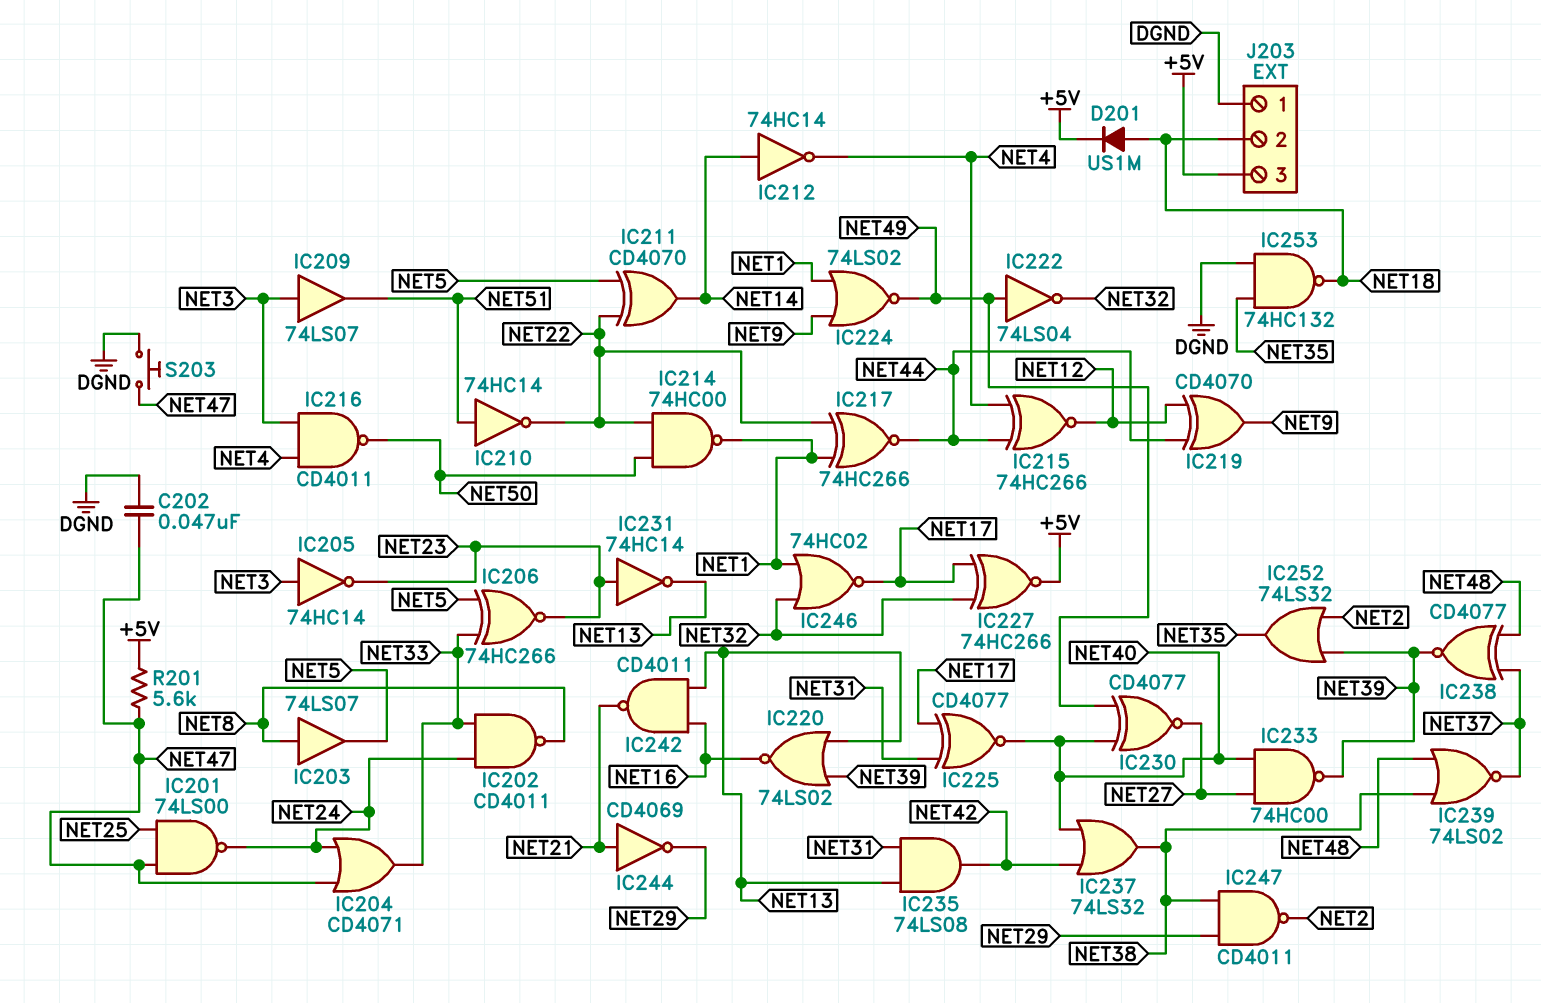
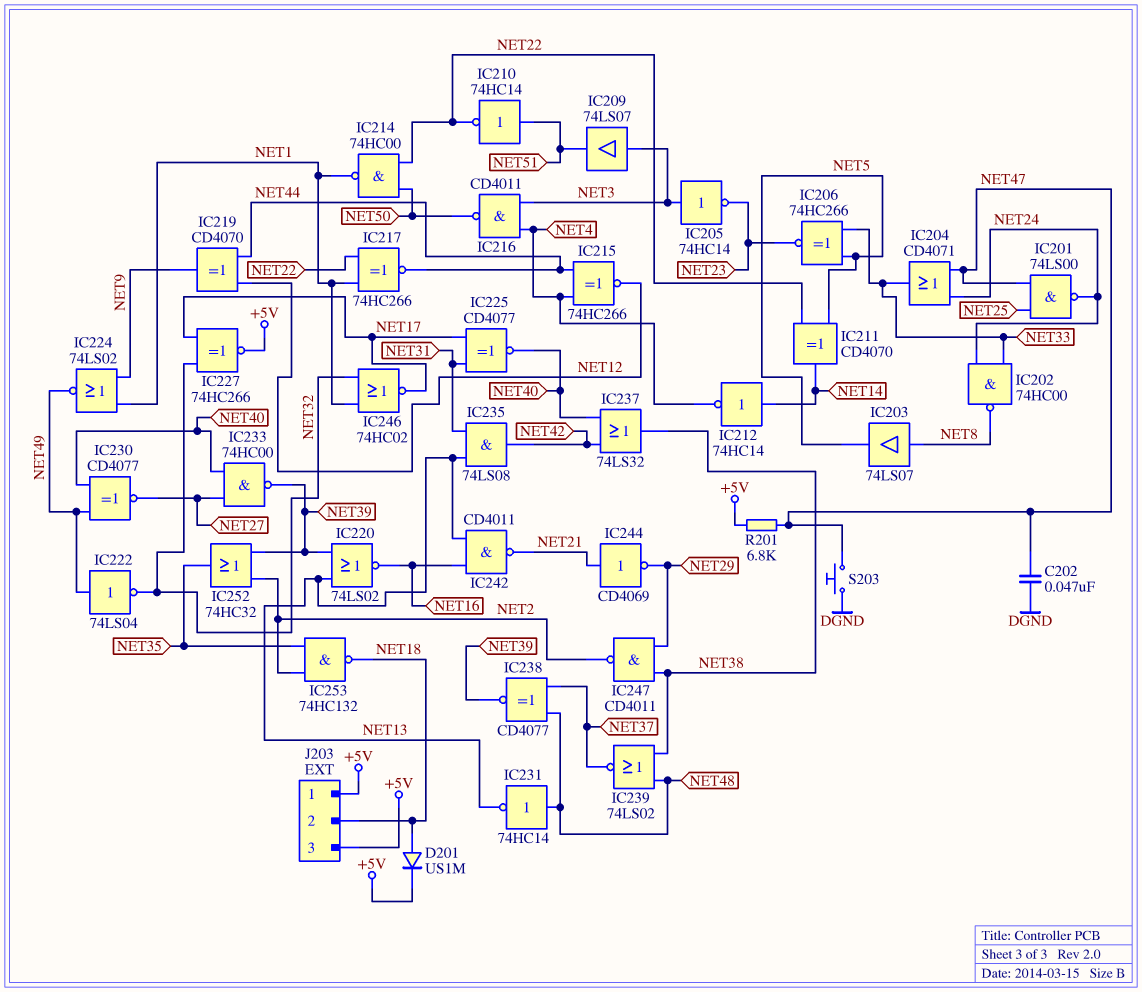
IC202: NAND CD4011 (in NET24, in NET33, out NET8) -> NAND 74HC00 (in NET24, in NET33, out NET8)
IC231: NOT 74HC14 (in NET23, out NET13) -> NOT 74HC14 (in NET48, out NET13)
IC252: OR 74LS32 (in NET2, in NET39, out NET35) -> OR 74HC32 (in NET2, in NET39, out NET35)
IC253: NAND 74HC132 (in DGND, in NET35, out NET18) -> NAND 74HC132 (in NET2, in NET35, out NET18)
J203 pin 1: DGND -> +5V
R201: 5.6k (+5V, NET47) -> 6.8k (+5V, NET47)

